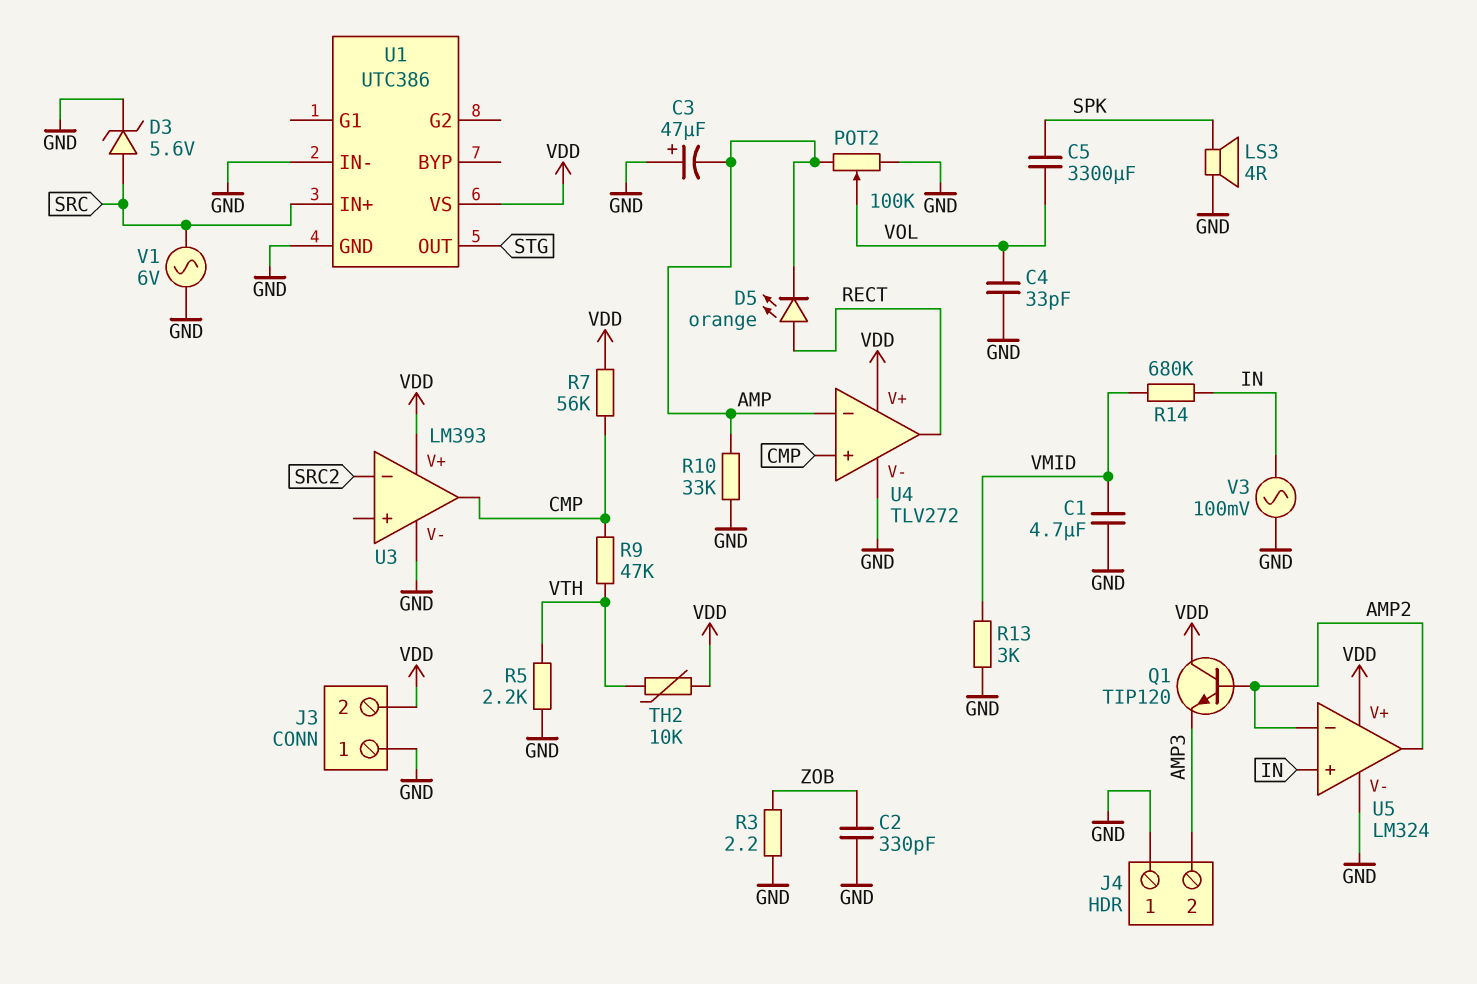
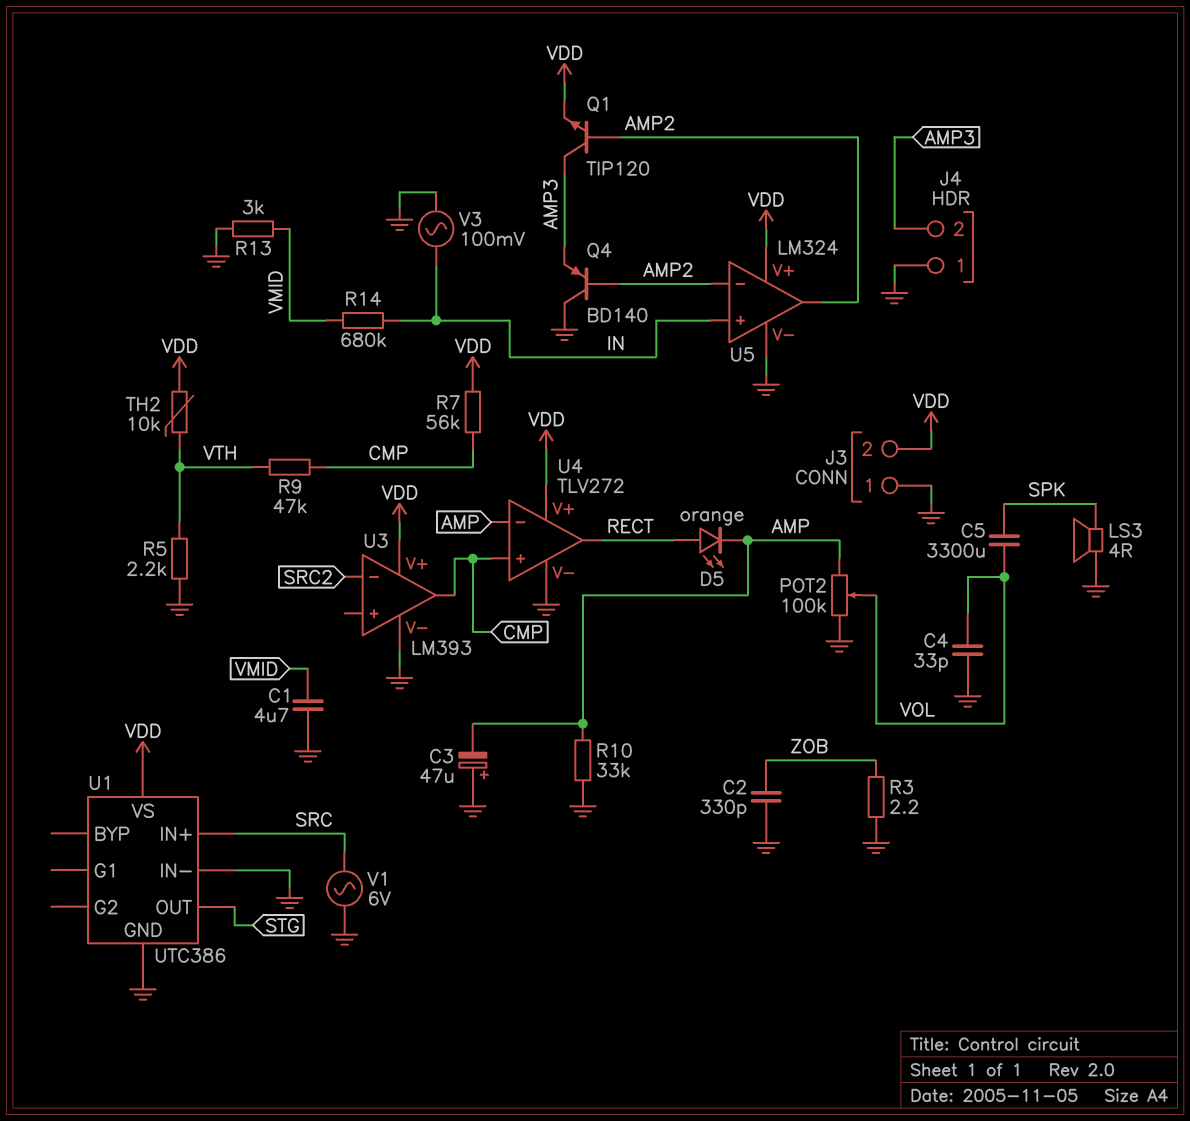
D3: zener 5.6V (A SRC, K GND) -> none
Q1: NPN TIP120 (B AMP2, C VDD, E AMP3) -> NPN TIP120 (B AMP2, C AMP3, E VDD)
Q4: none -> PNP BD140 (B AMP2, C GND, E AMP3)

